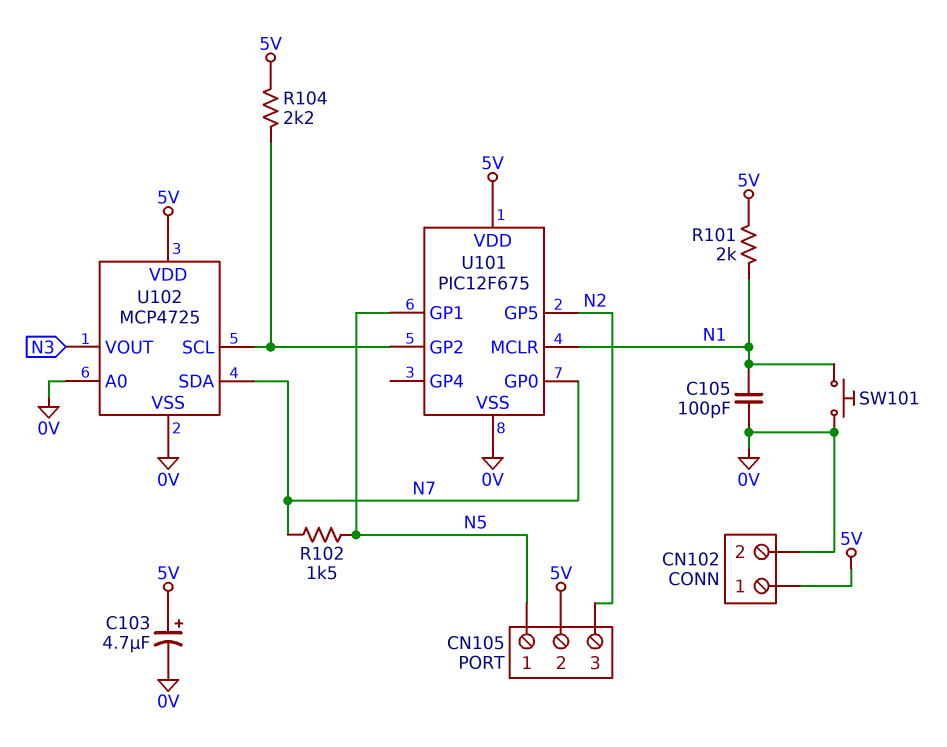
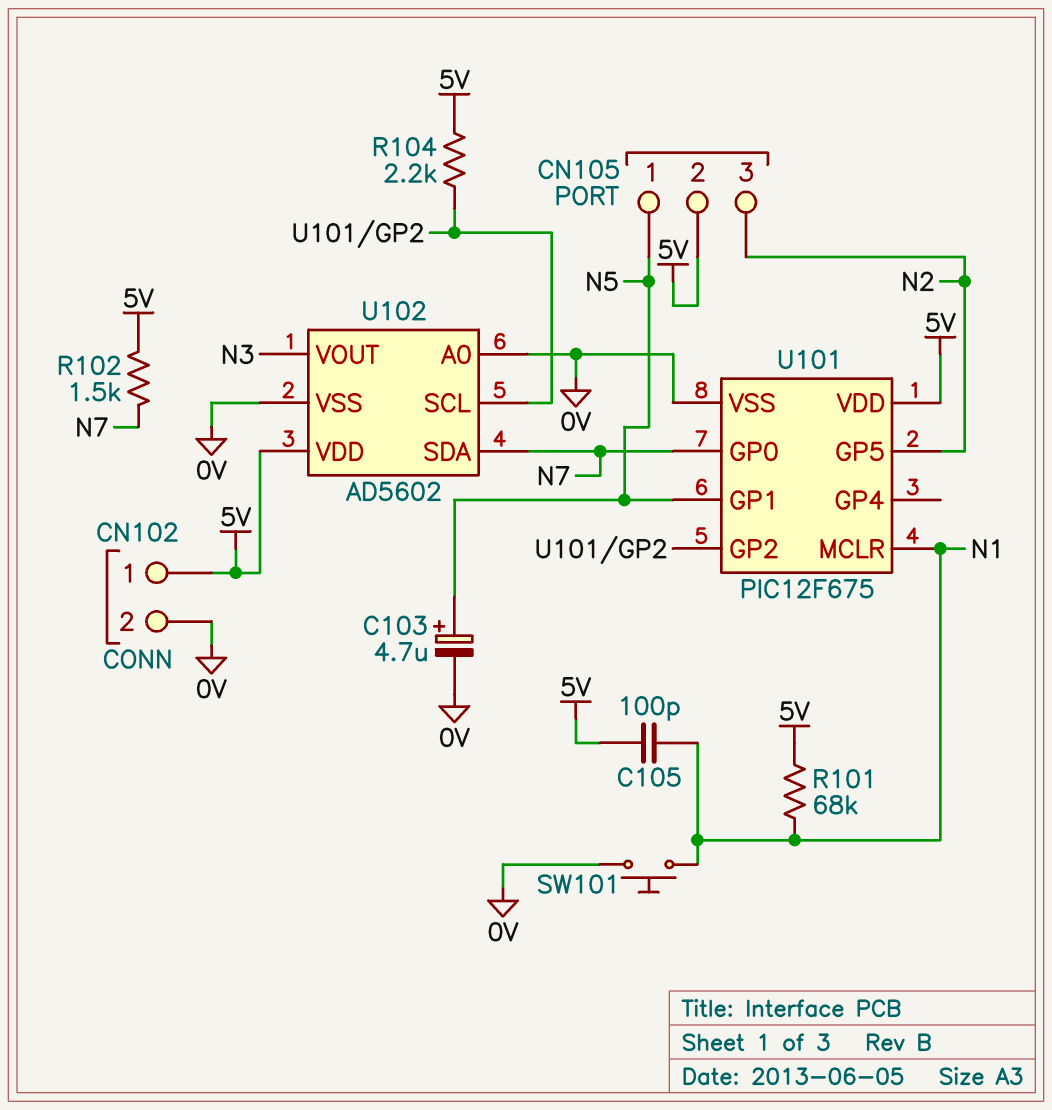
C103: 4.7uF (plus 5V, minus 0V) -> 4.7uF (plus N5, minus 0V)
C105: 100pF (0V, N1) -> 100pF (5V, N1)
R101: 2k (5V, N1) -> 68k (5V, N1)
R102: 1.5k (N5, N7) -> 1.5k (5V, N7)
U102: MCP4725 -> AD5602

